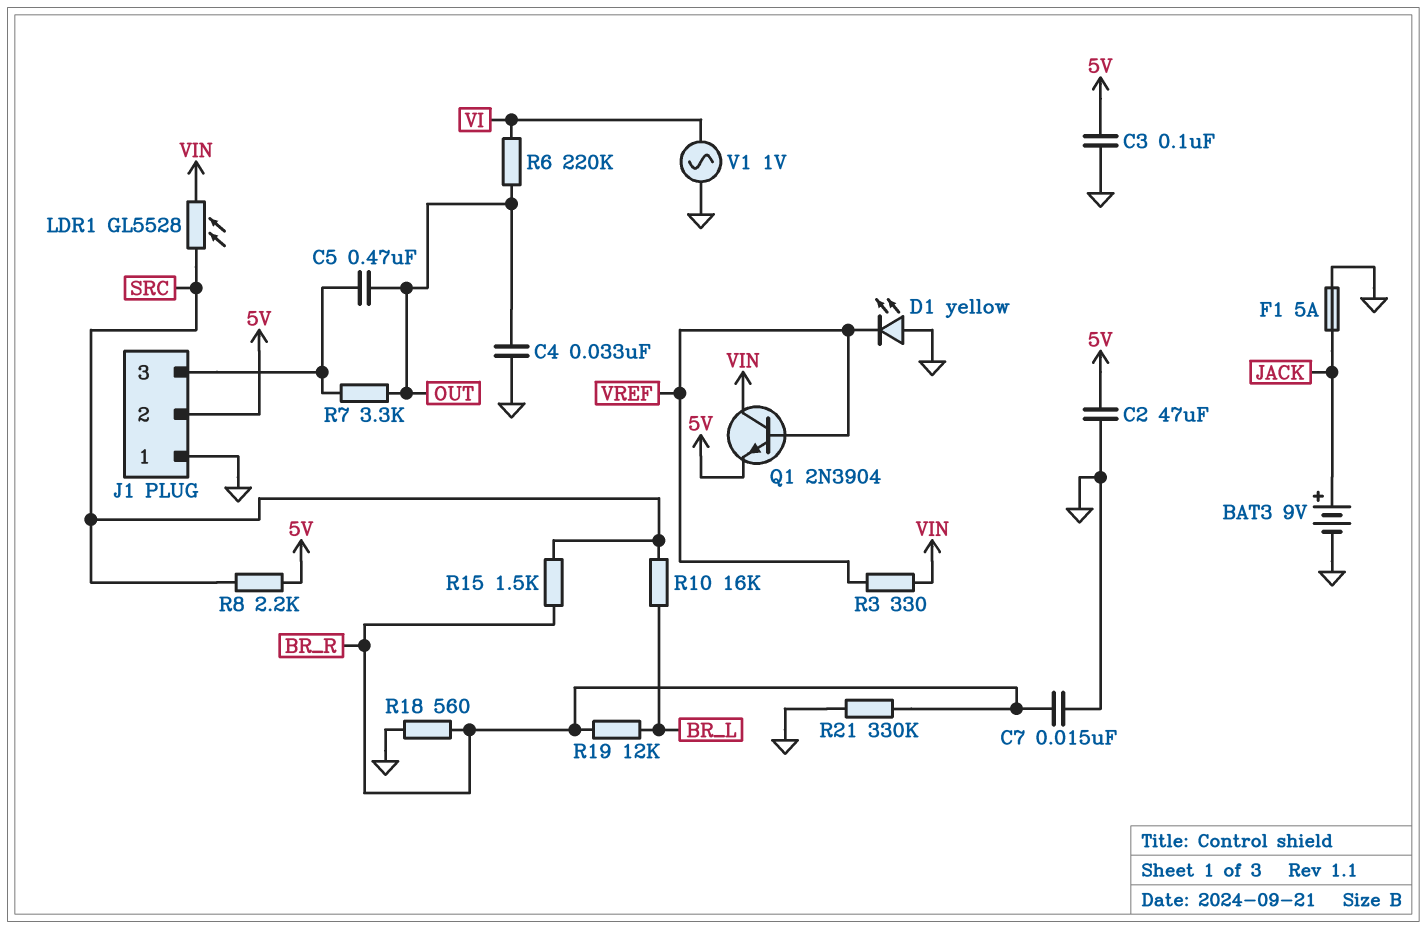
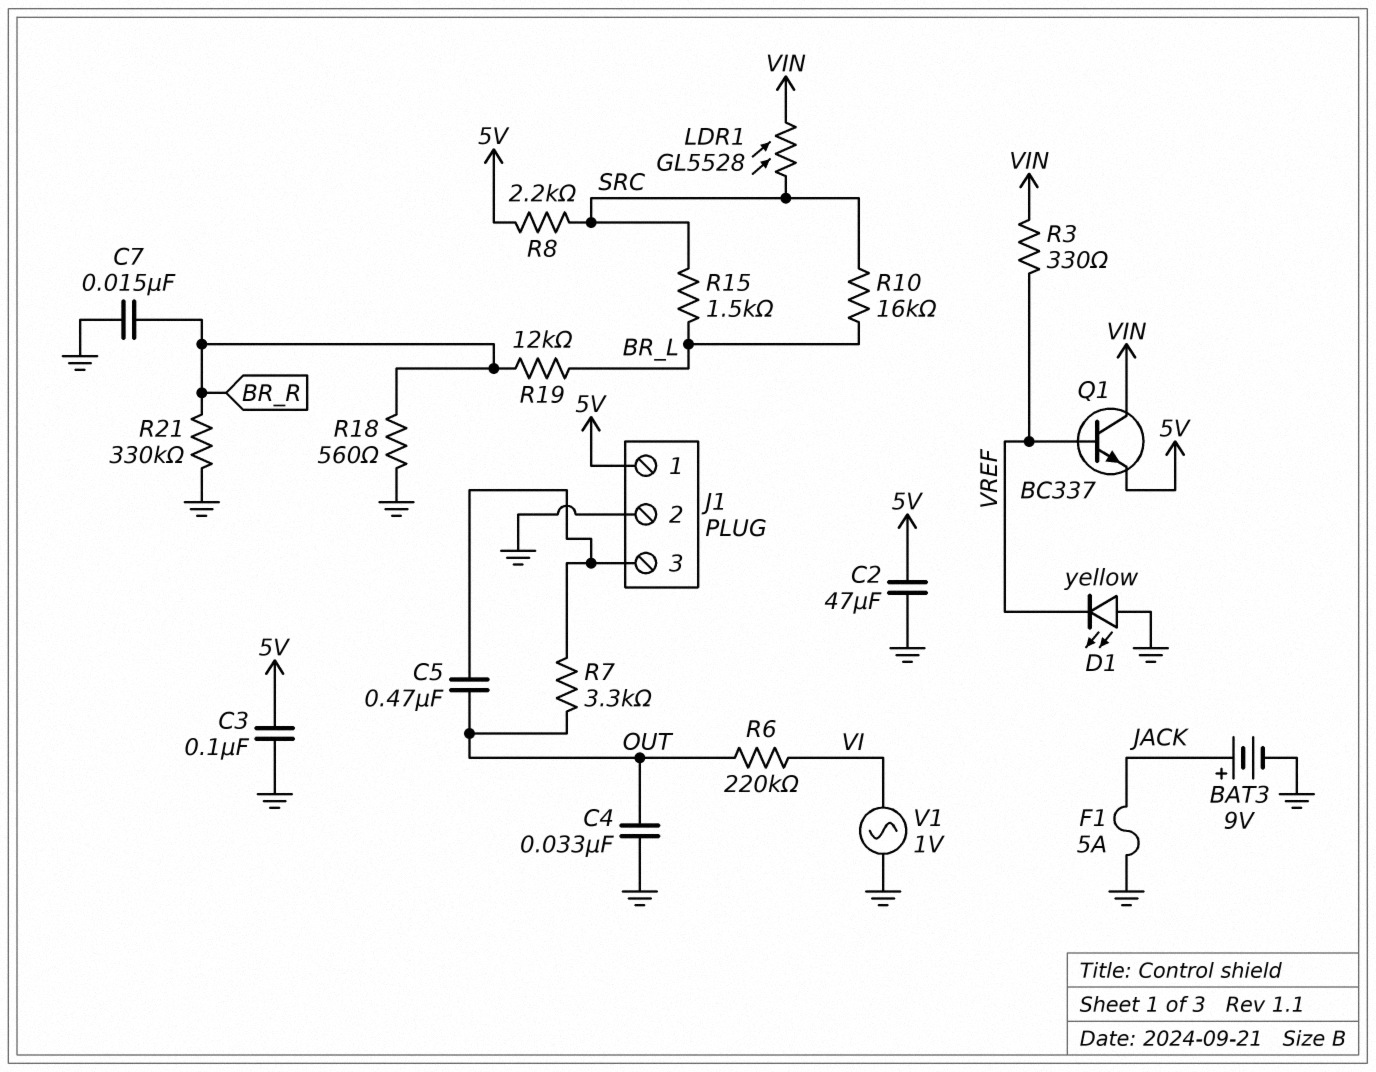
J1 pin 1: GND -> 5V
J1 pin 2: 5V -> GND
Q1: NPN 2N3904 (B VREF, C VIN, E 5V) -> NPN BC337 (B VREF, C VIN, E 5V)
R15: 1.5k (BR_R, SRC) -> 1.5k (BR_L, SRC)

